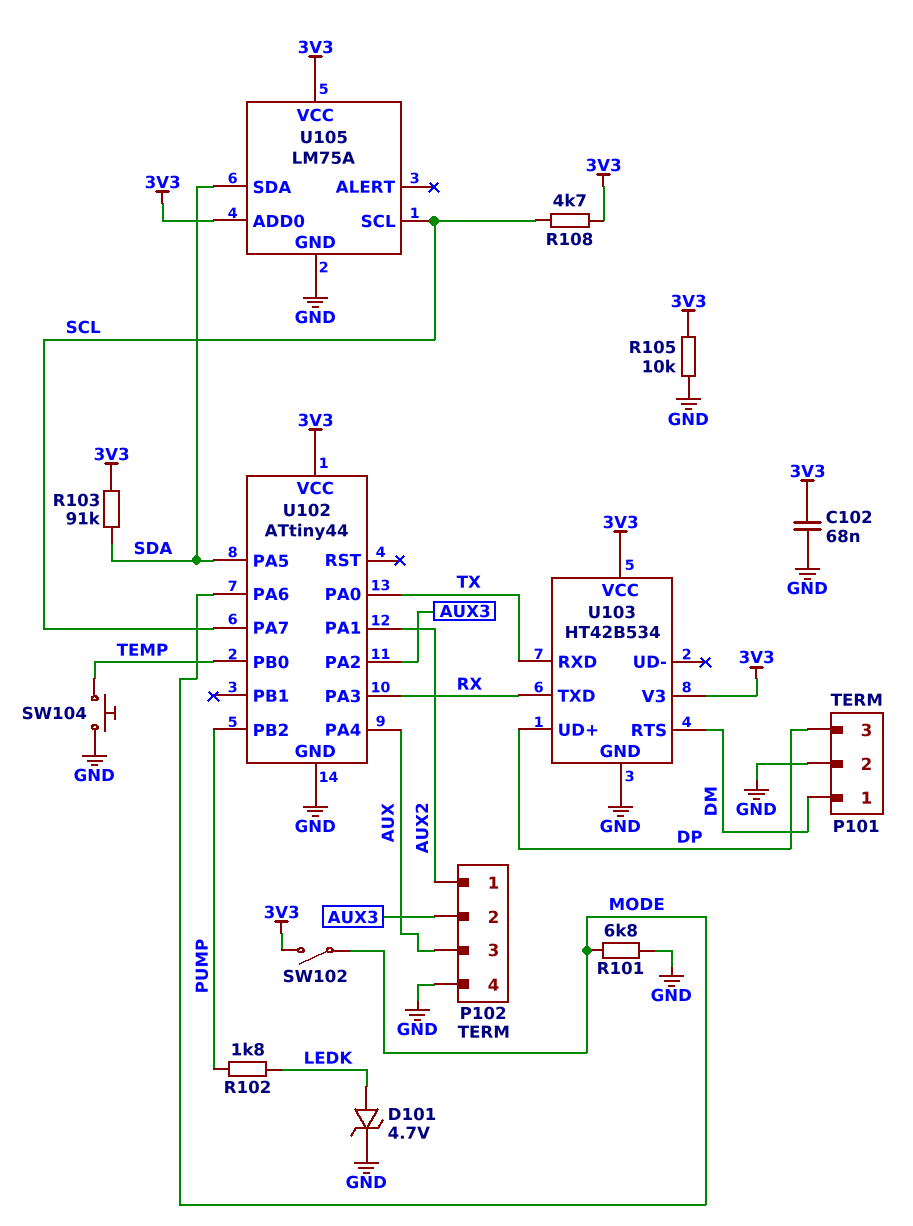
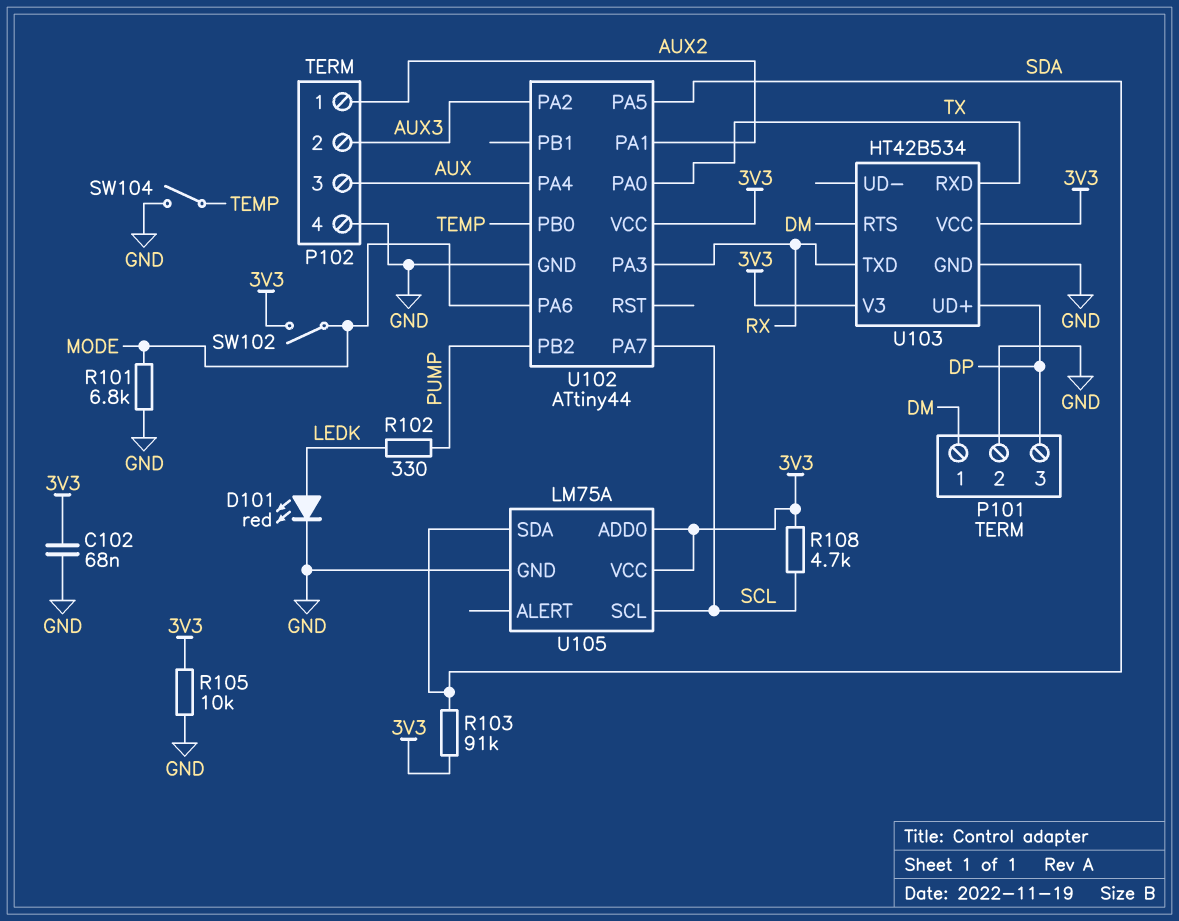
D101: zener 4.7V (A LEDK, K GND) -> LED red (A LEDK, K GND)
R102: 1.8k (LEDK, PUMP) -> 330 (LEDK, PUMP)
SW104: button (GND, TEMP) -> switch (GND, TEMP)

